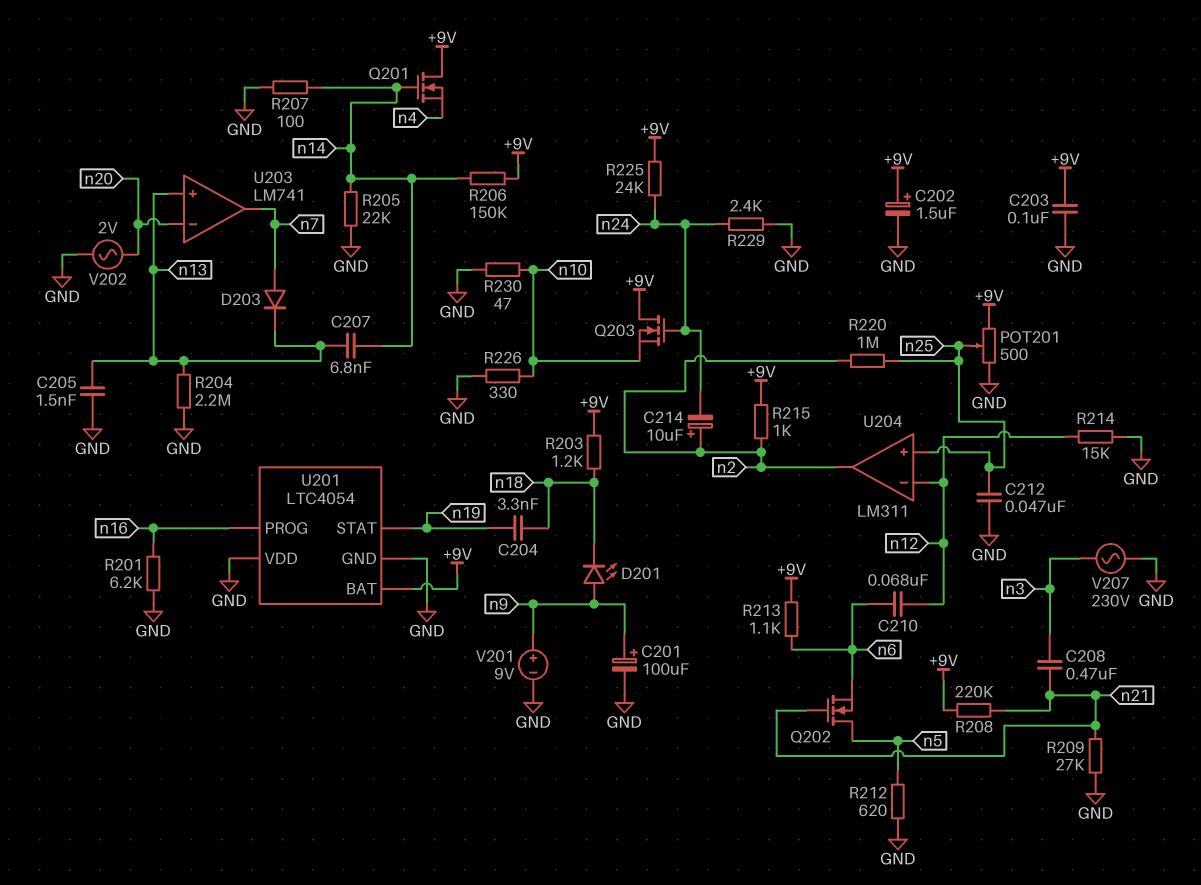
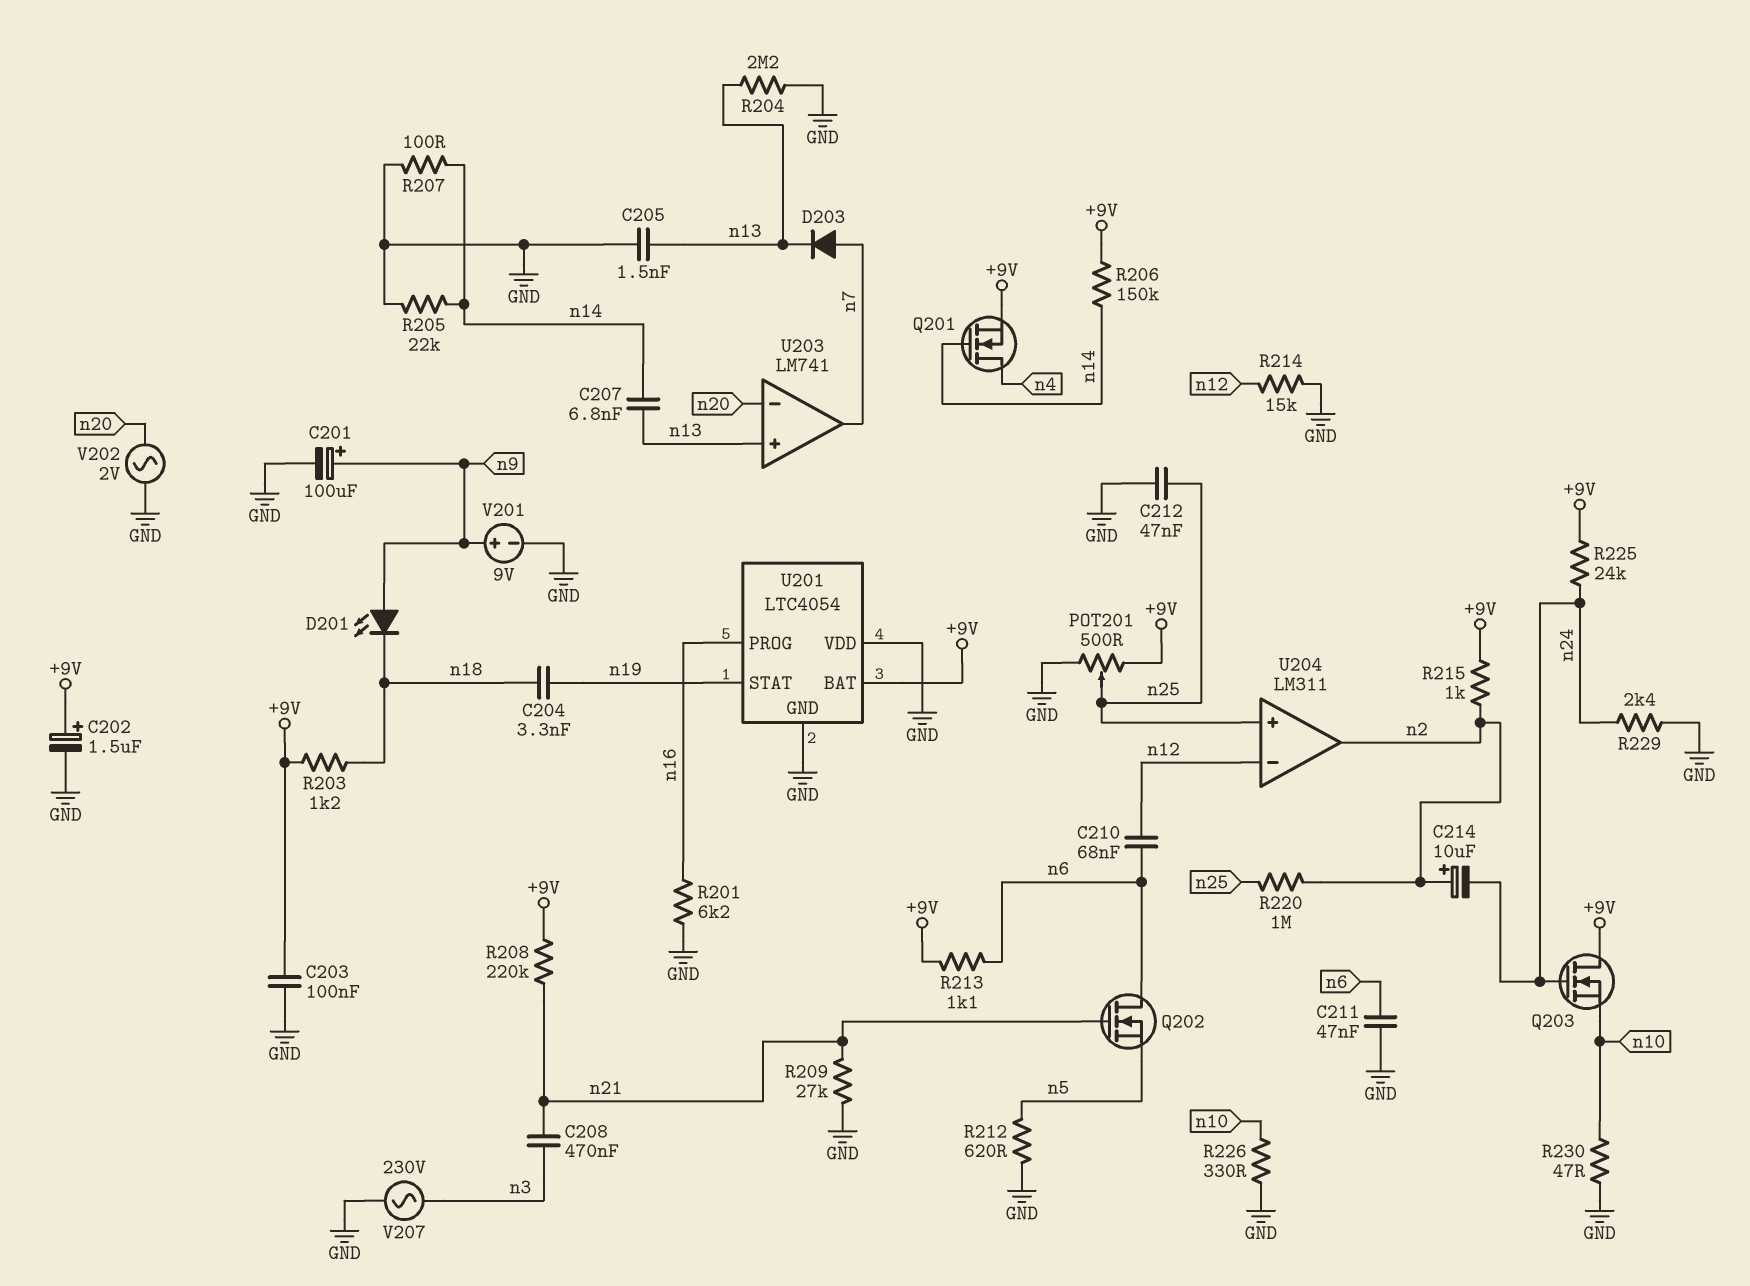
C211: none -> 47nF (GND, n6)
Q201: NMOS (G n14, D +9V, S n4) -> NMOS (G n14, D n4, S +9V)
Q202: NMOS (G n21, D n5, S n6) -> NMOS (G n21, D n6, S n5)

